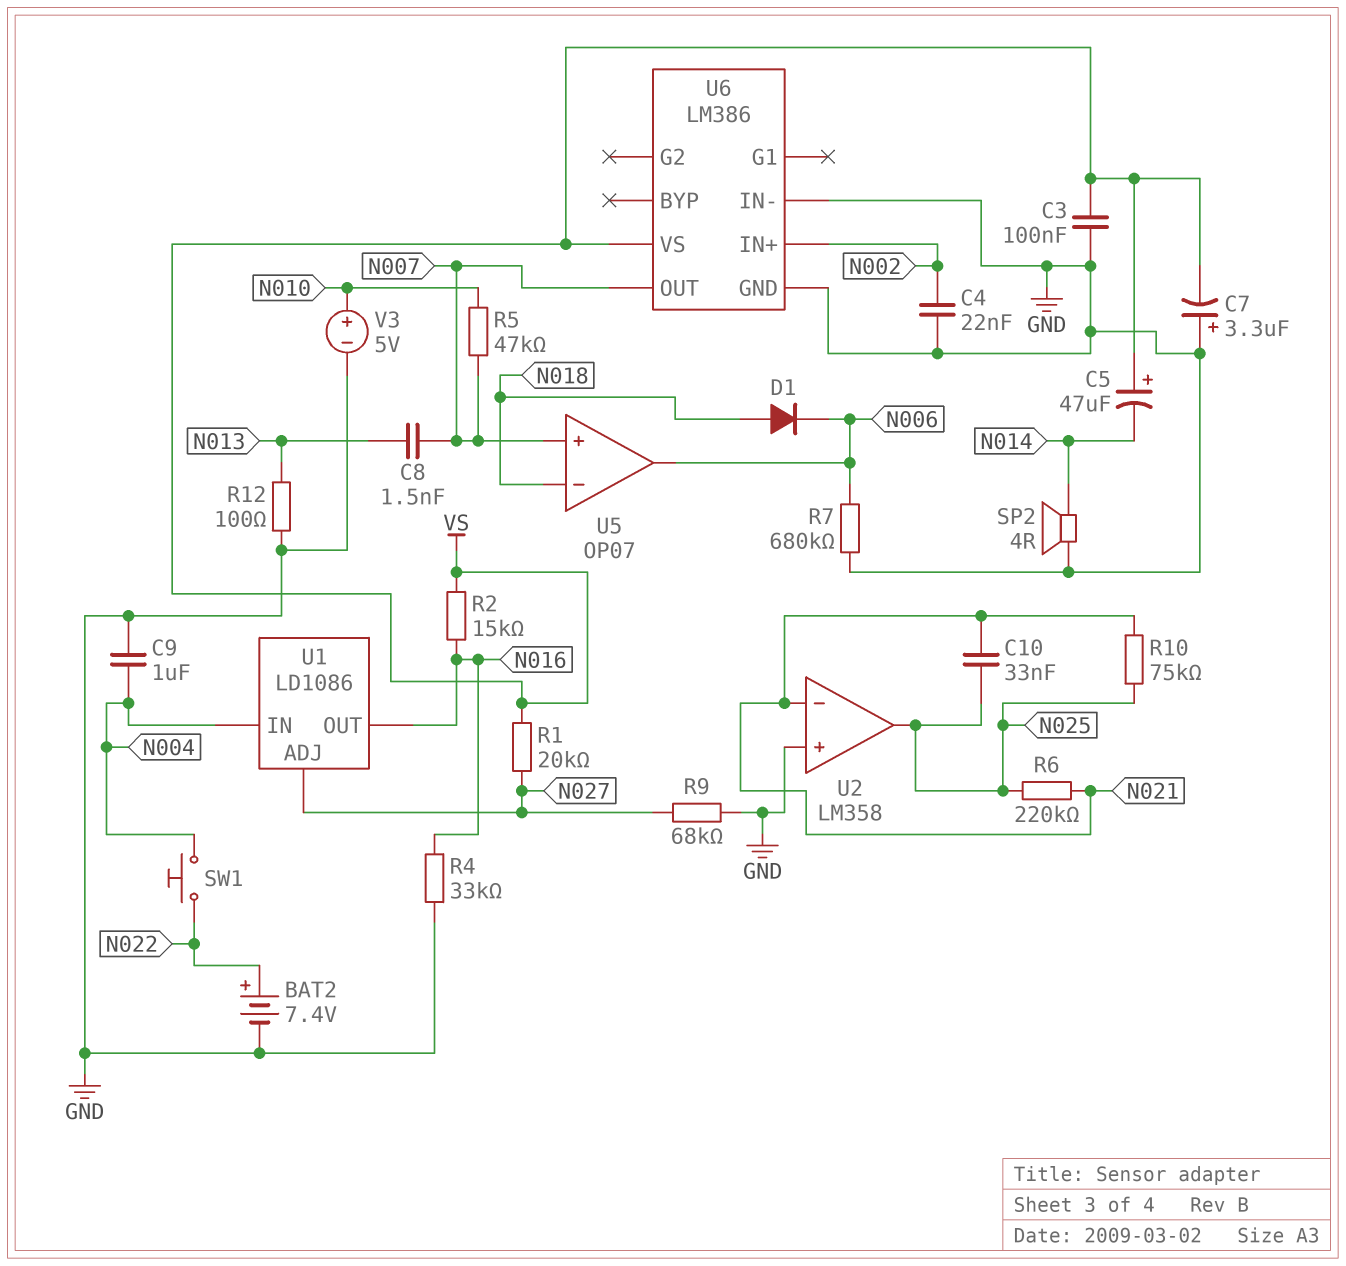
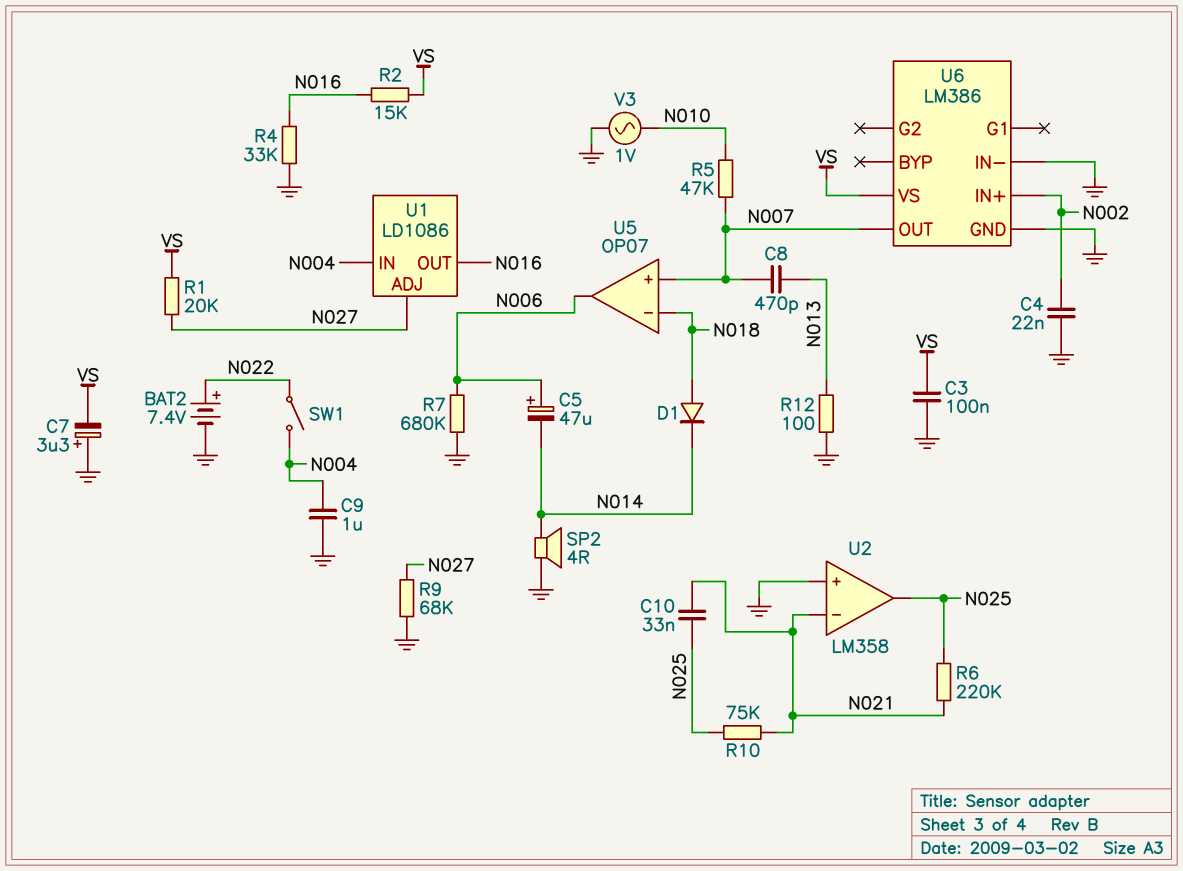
C5: 47uF (plus VS, minus N014) -> 47uF (plus N006, minus N014)
C8: 1.5nF (N007, N013) -> 470pF (N007, N013)
D1: diode (A N018, K N006) -> diode (A N018, K N014)
SW1: button (N004, N022) -> switch (N004, N022)
V3: 5V (plus N010, minus GND) -> AC 1V (GND, N010)

